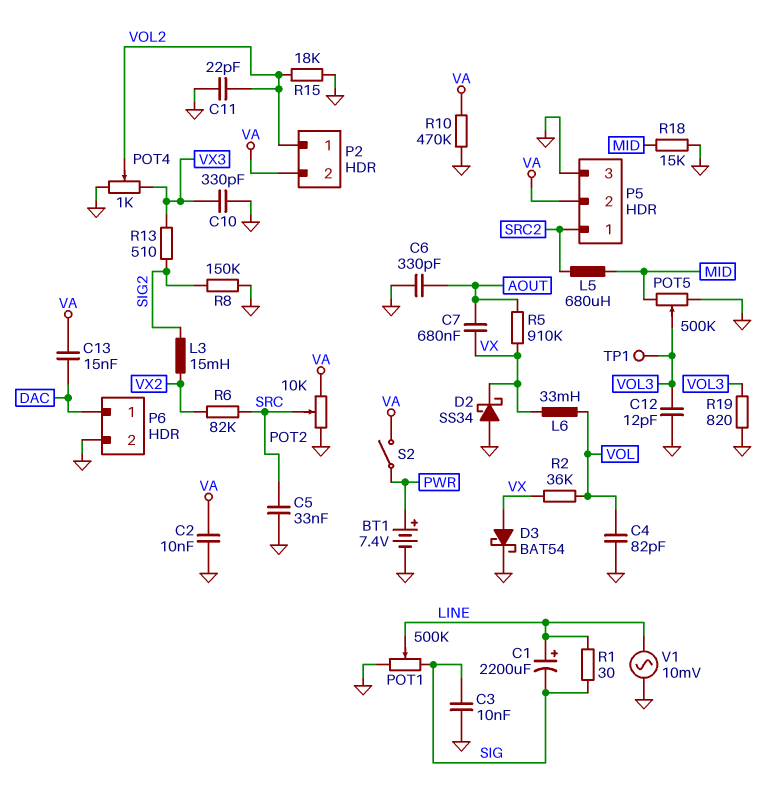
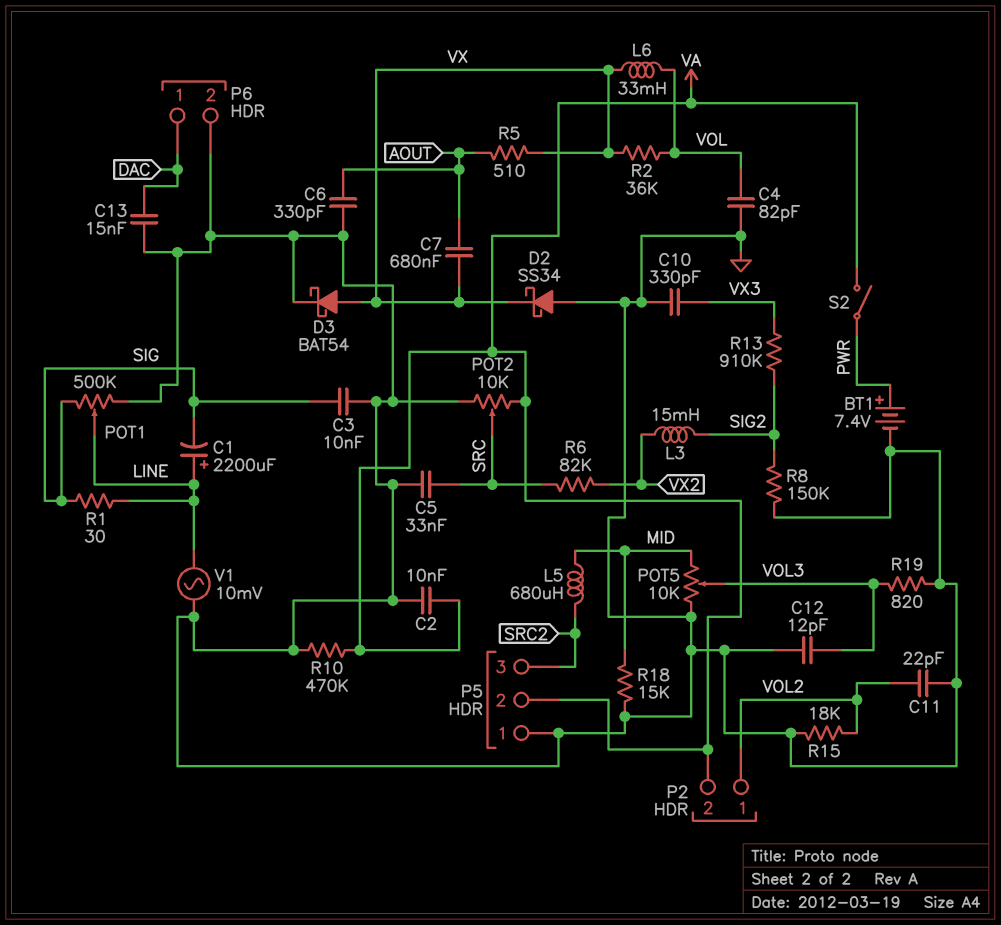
C13: 15nF (DAC, VA) -> 15nF (DAC, GND)
P5 pin 1: SRC2 -> GND
P5 pin 3: GND -> SRC2
POT4: 1k (GND, VX3, wiper VOL2) -> none
POT5: 500k (GND, MID, wiper VOL3) -> 10k (GND, MID, wiper VOL3)
R5: 910k (AOUT, VX) -> 510 (AOUT, VX)
R13: 510 (SIG2, VX3) -> 910k (SIG2, VX3)
TP1: test point (VOL3) -> none

